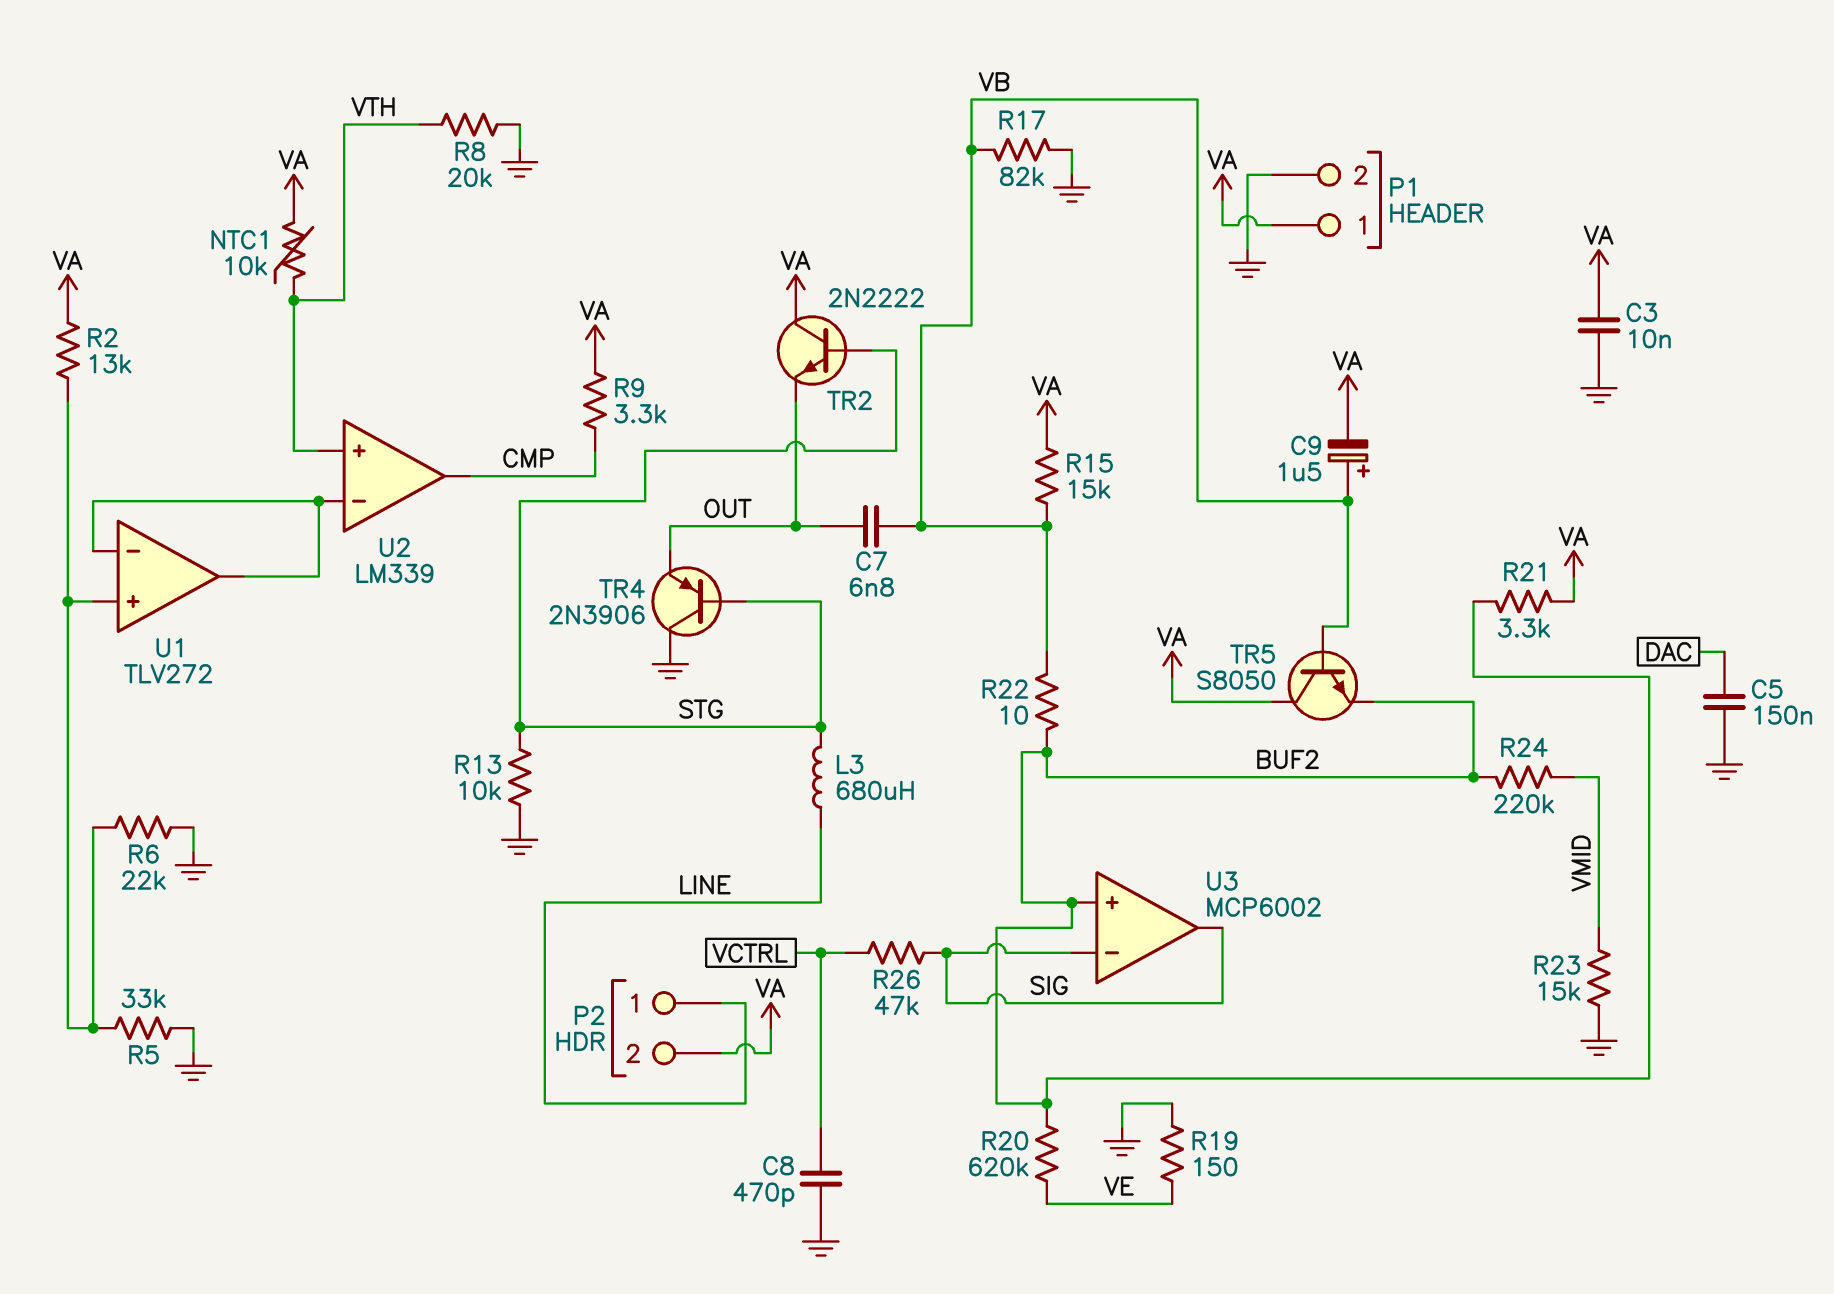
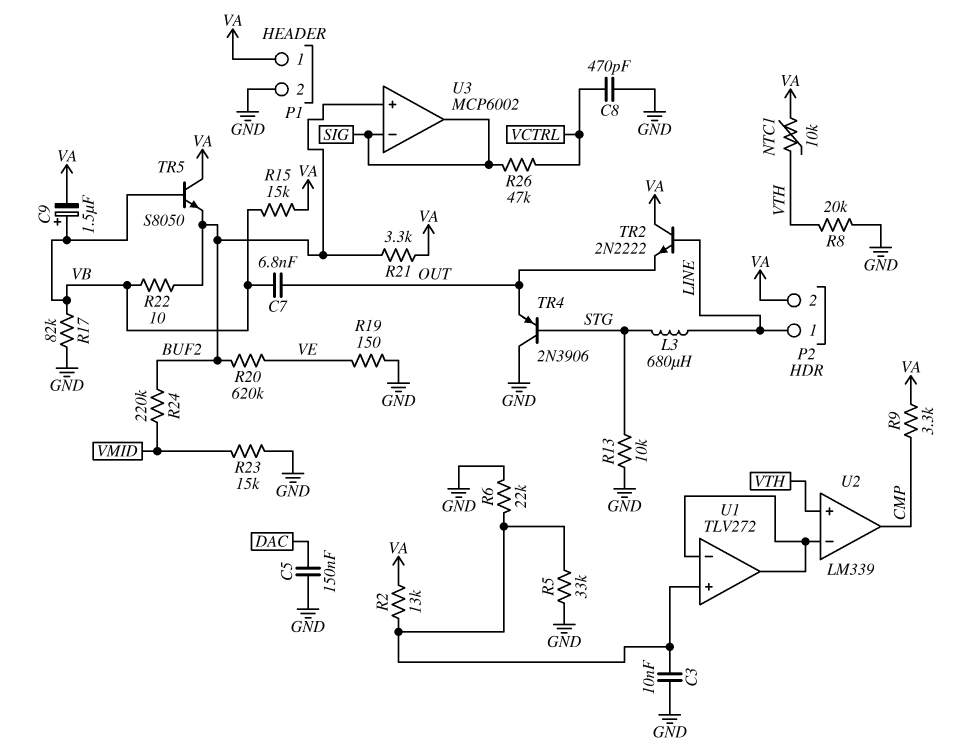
C3: 10nF (GND, VA) -> 10nF (GND, U1/in+)
TR2: NPN 2N2222 (B STG, C VA, E OUT) -> NPN 2N2222 (B LINE, C VA, E OUT)

